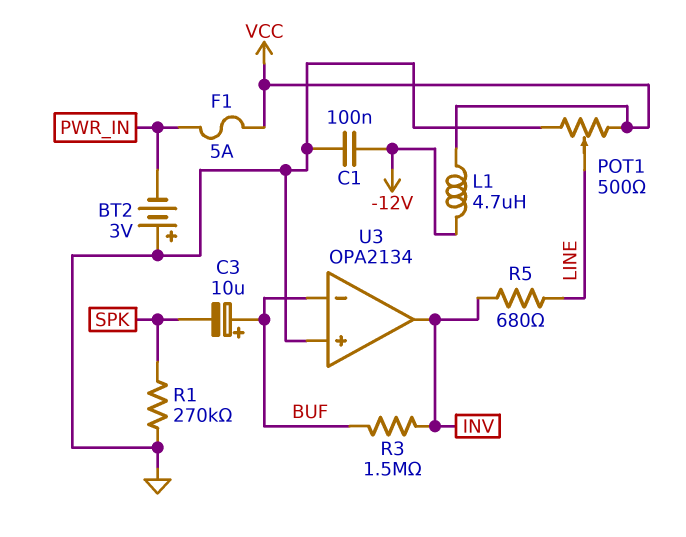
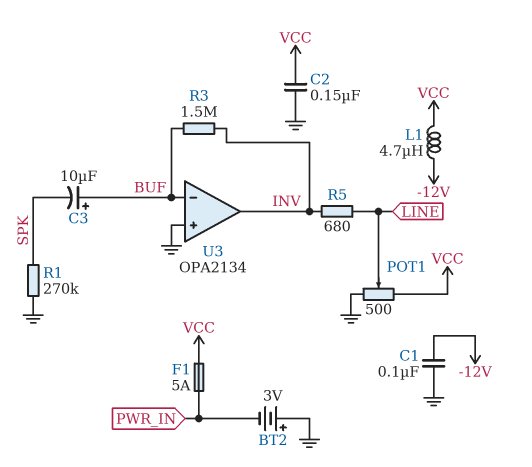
C2: none -> 150nF (GND, VCC)

